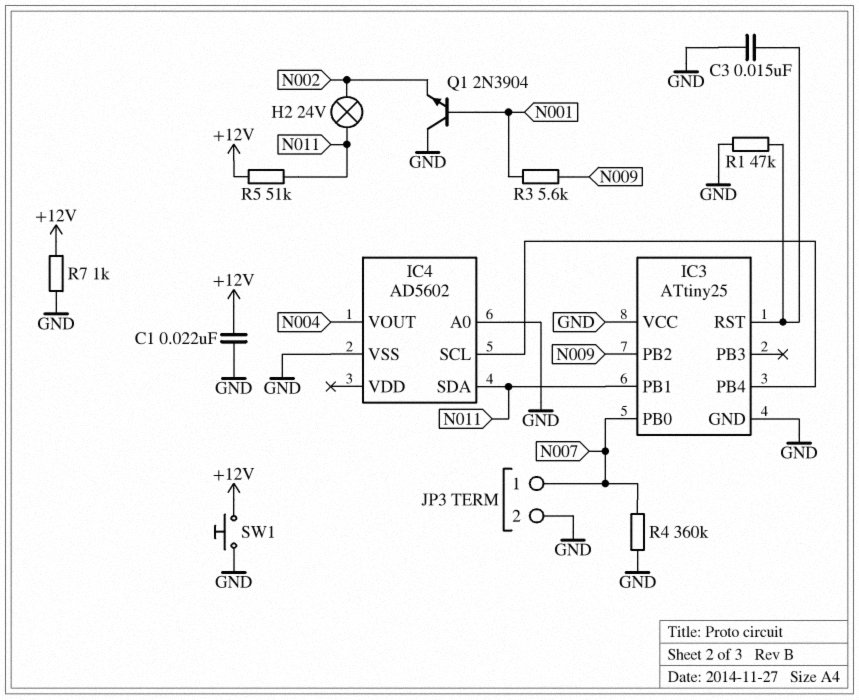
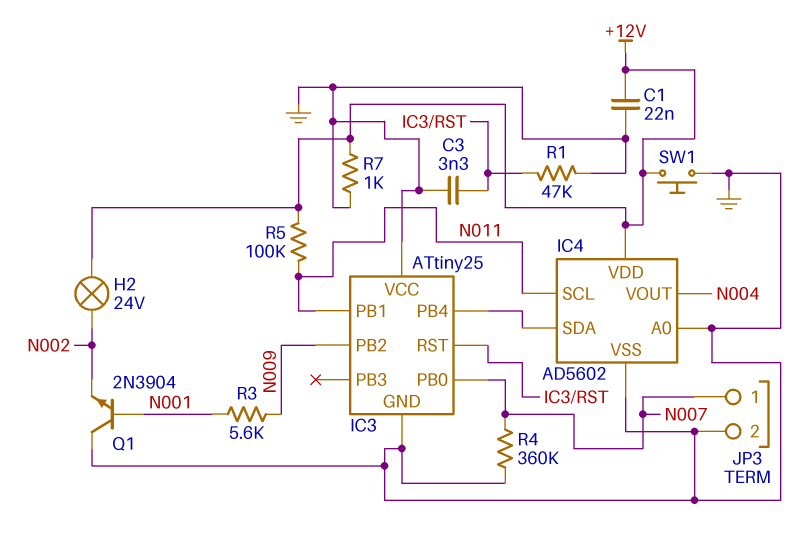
C3: 15nF (GND, IC3/RST) -> 3.3nF (GND, IC3/RST)
H2: lamp 24V (N002, N011) -> lamp 24V (+12V, N002)
IC4 pin SCL: IC3/PB4 -> N011
IC4 pin SDA: N011 -> IC3/PB4
IC4 pin VDD: none -> +12V
R5: 51k (+12V, N011) -> 100k (+12V, N011)

